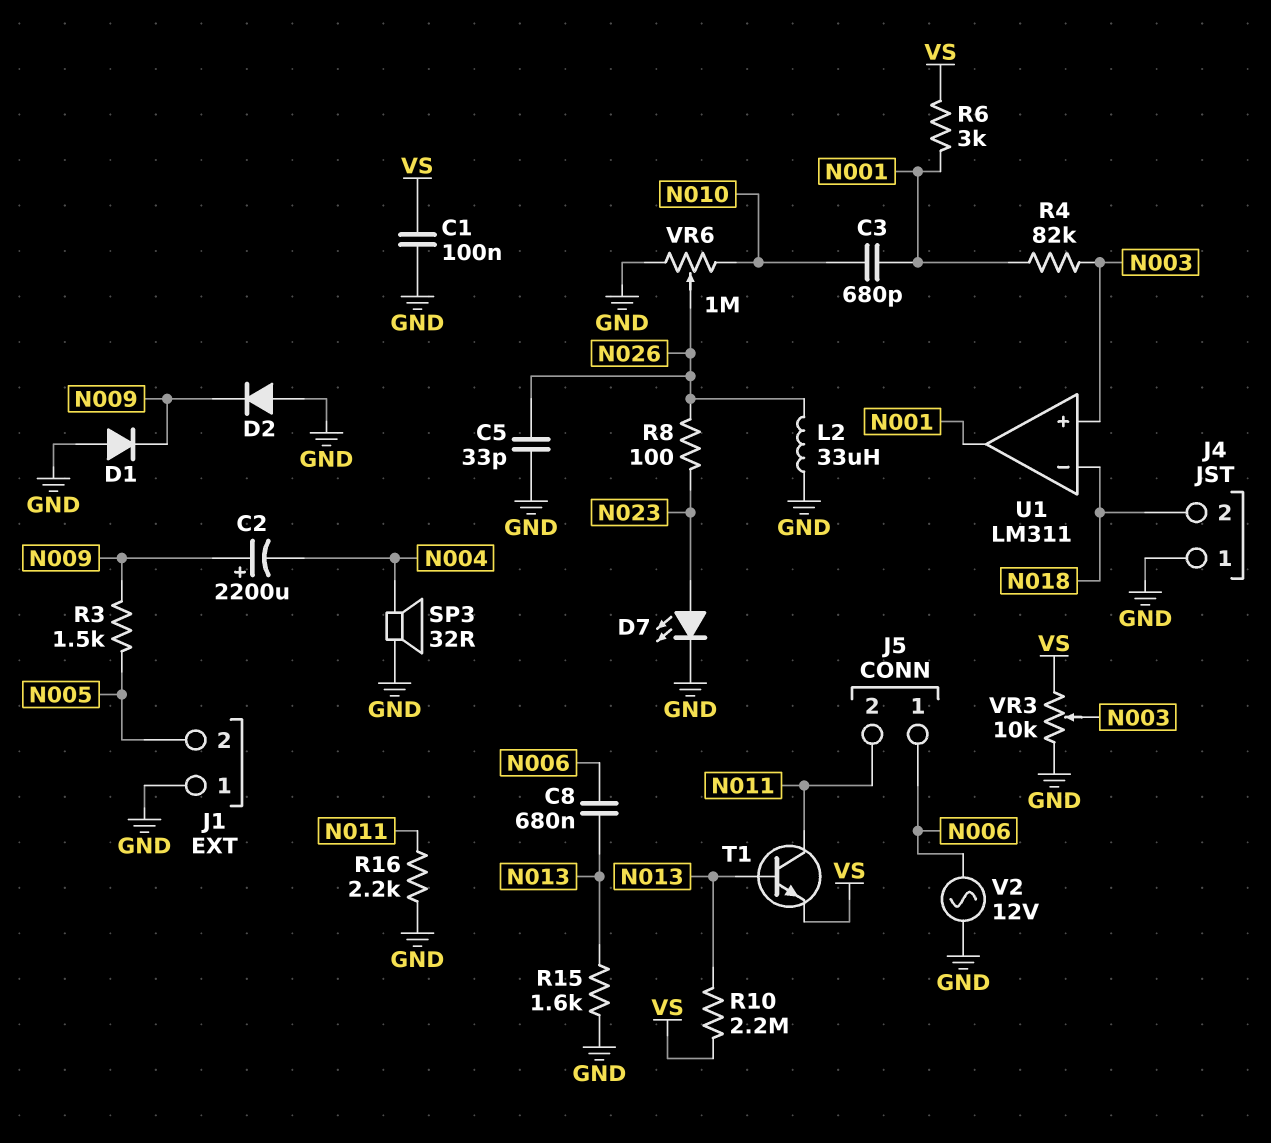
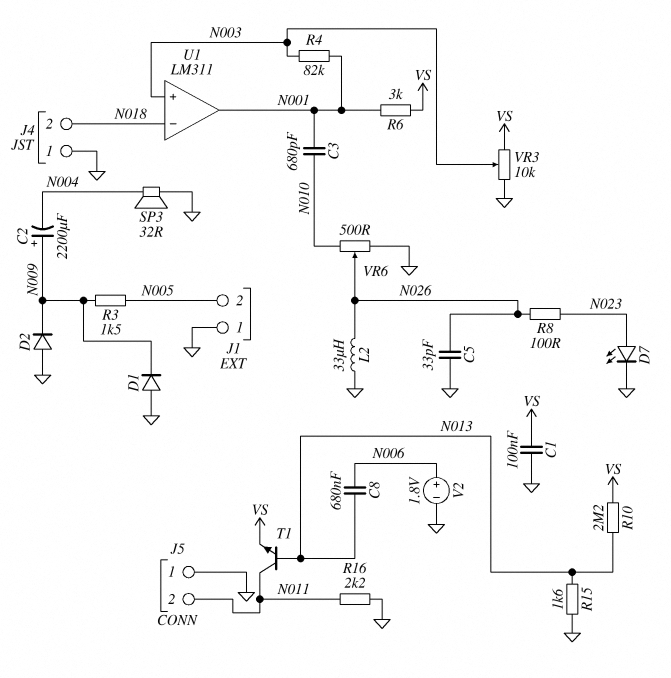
J5 pin 1: N006 -> GND
V2: AC 12V (GND, N006) -> 1.8V (plus N006, minus GND)
VR6: 1M (GND, N010, wiper N026) -> 500 (GND, N010, wiper N026)

